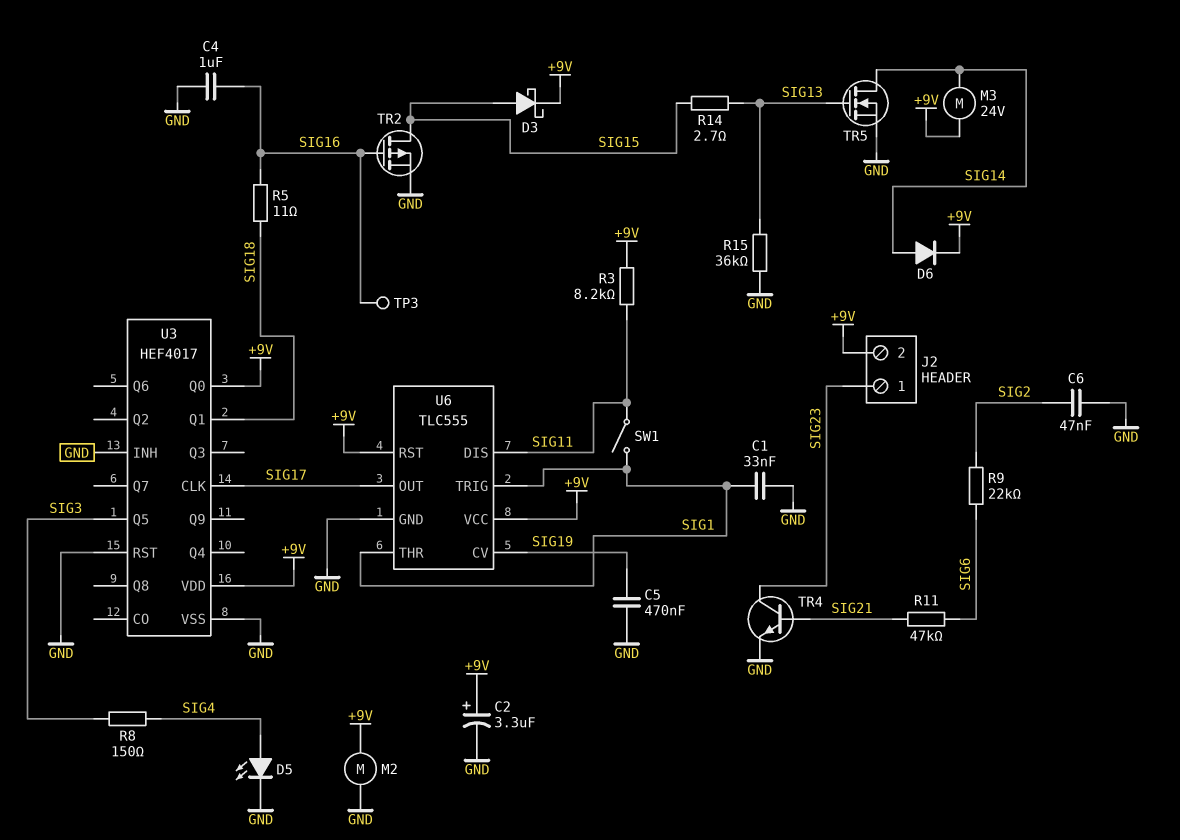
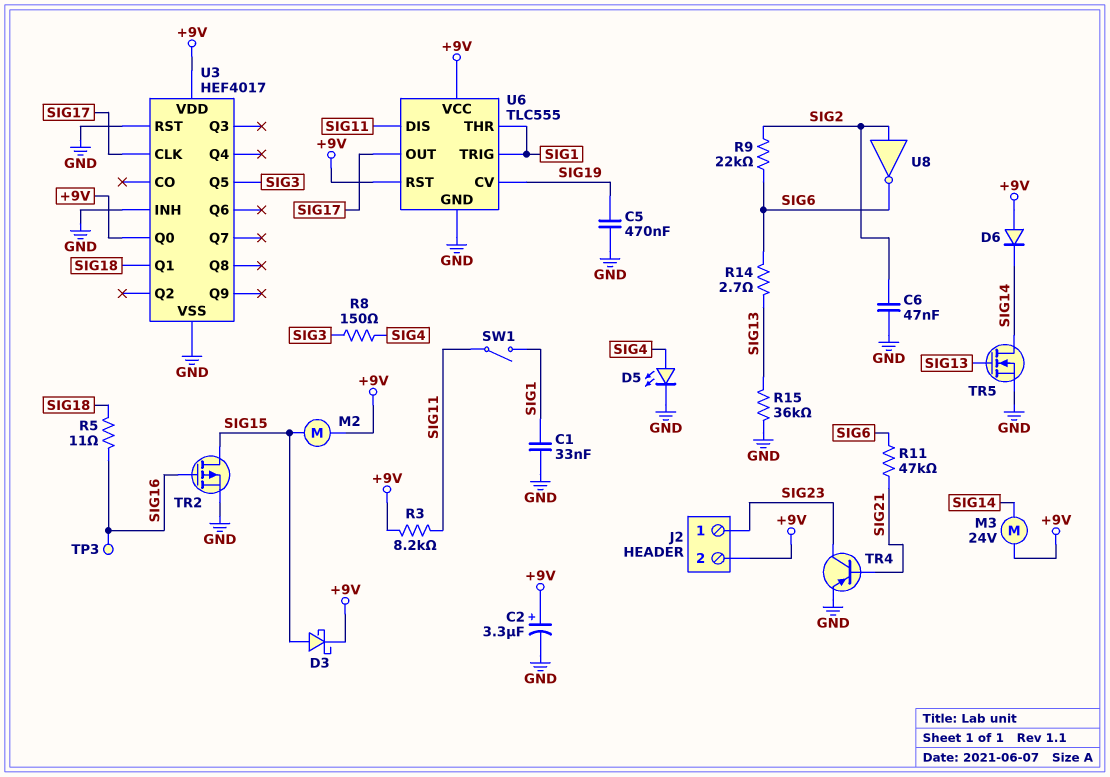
C4: 1uF (GND, SIG16) -> none
D6: diode (A SIG14, K +9V) -> diode (A +9V, K SIG14)
M2: motor (+9V, GND) -> motor (+9V, SIG15)
R14: 2.7 (SIG13, SIG15) -> 2.7 (SIG6, SIG13)
TR4: NPN (B SIG21, C SIG23, E GND) -> PNP (B SIG21, C SIG23, E GND)
U8: none -> NOT (in SIG2, out SIG6)

